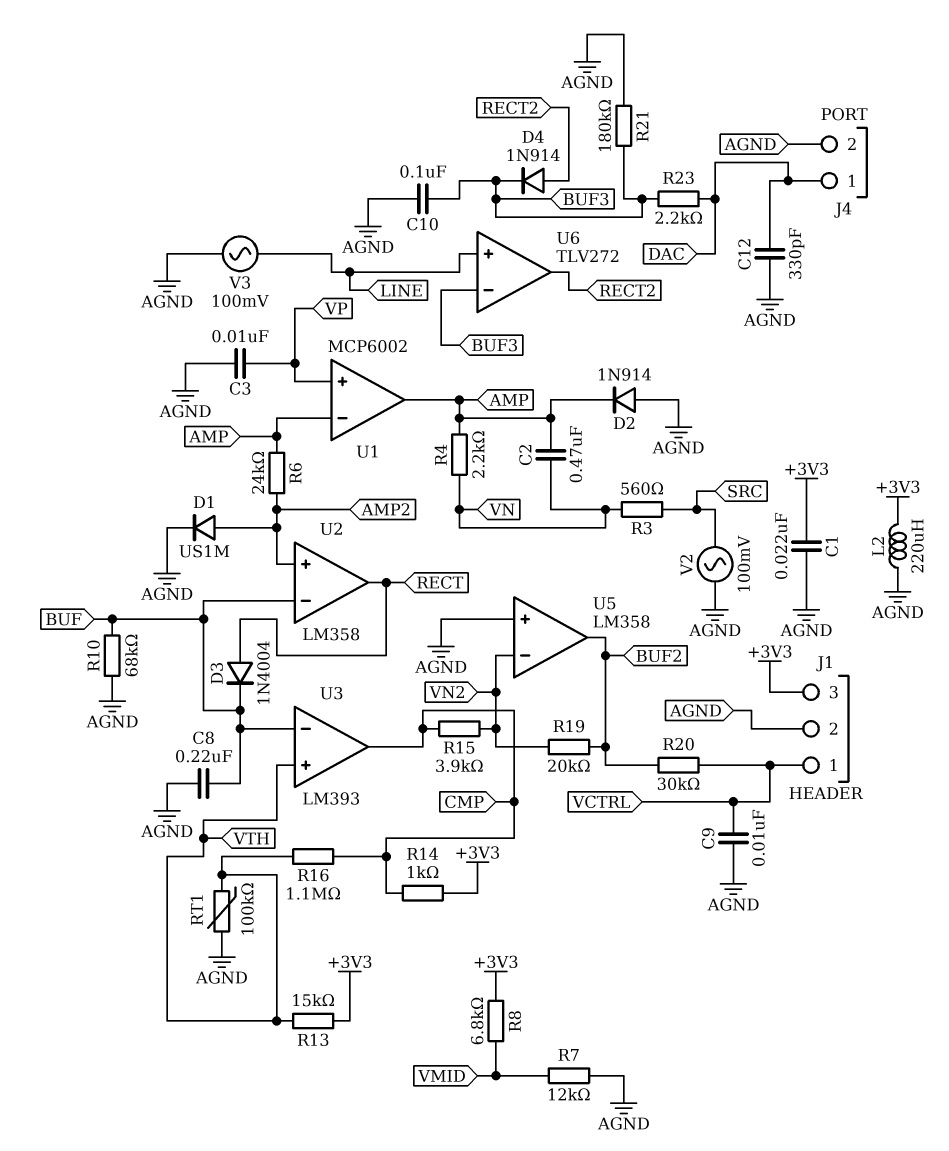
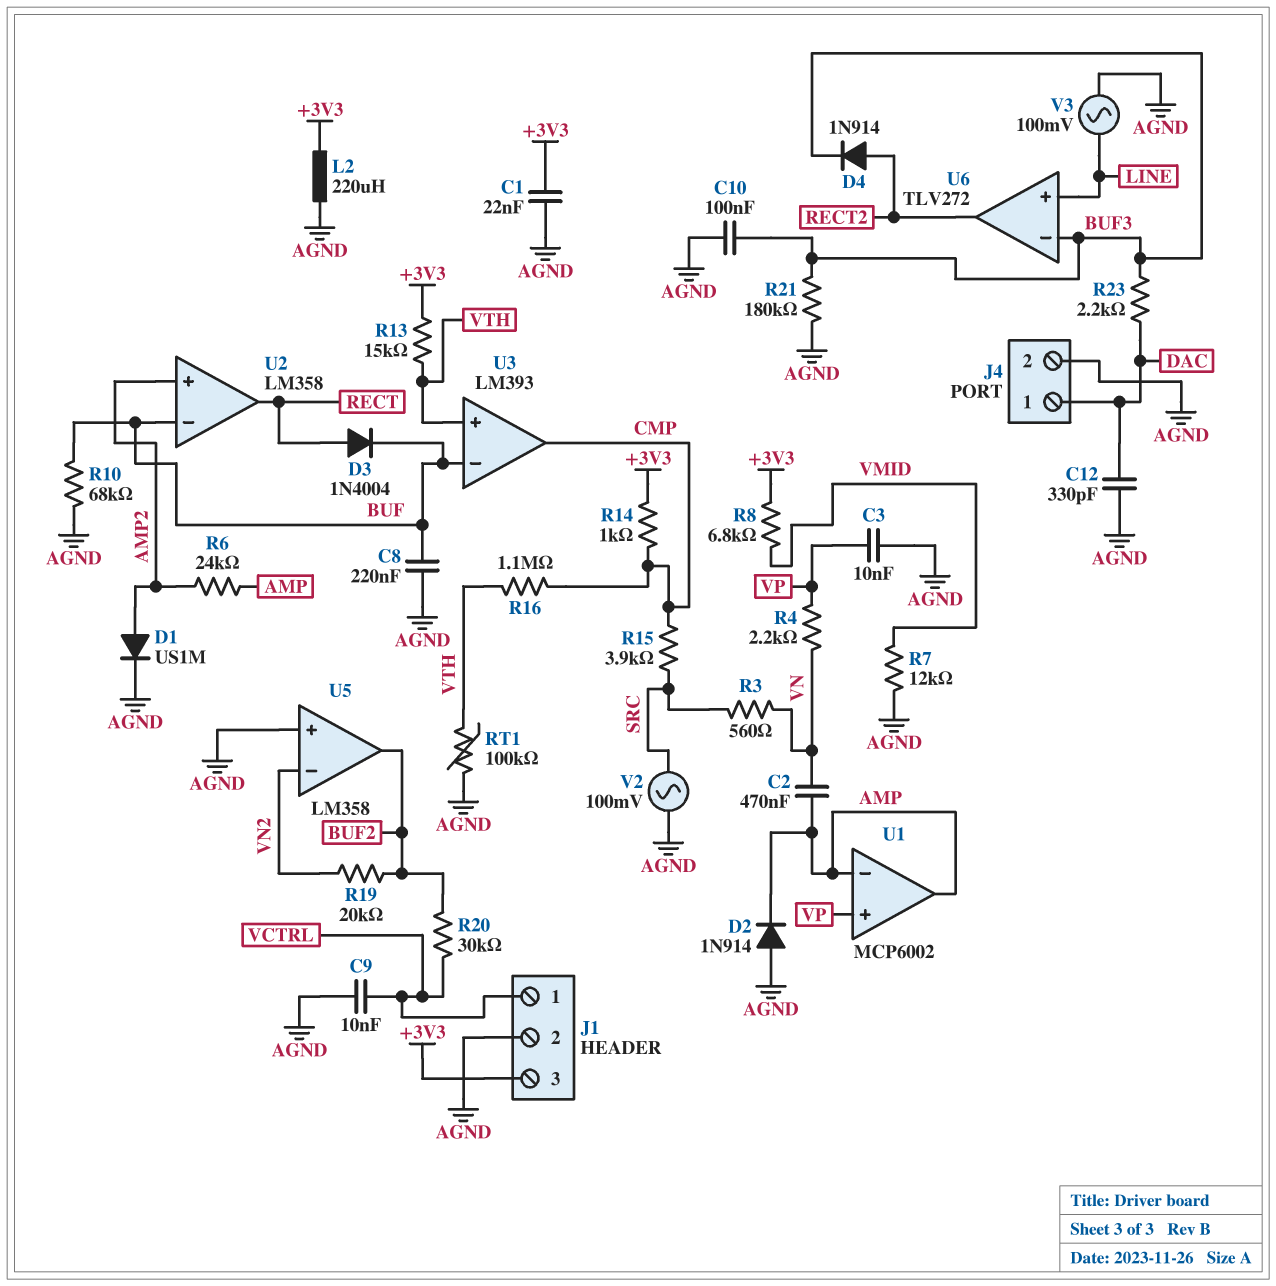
R4: 2.2k (AMP, VN) -> 2.2k (VN, VP)
R15: 3.9k (CMP, VN2) -> 3.9k (CMP, SRC)

